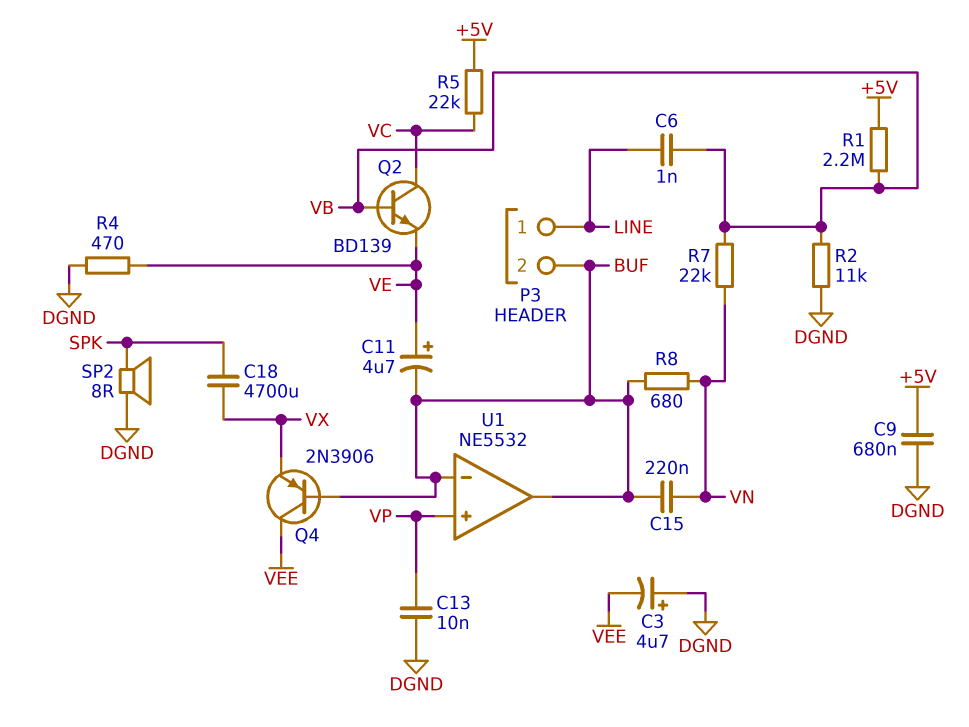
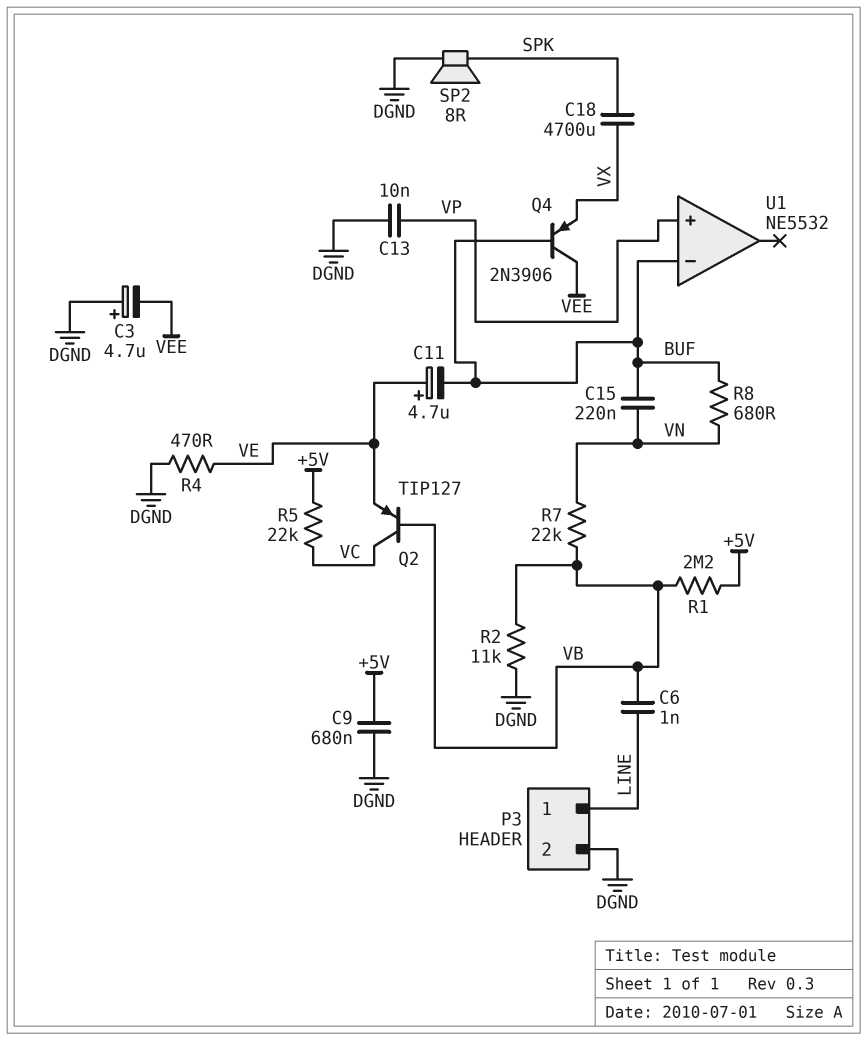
P3 pin 2: BUF -> DGND
Q2: NPN BD139 (B VB, C VC, E VE) -> PNP TIP127 (B VB, C VC, E VE)
U1 pin out: BUF -> none

